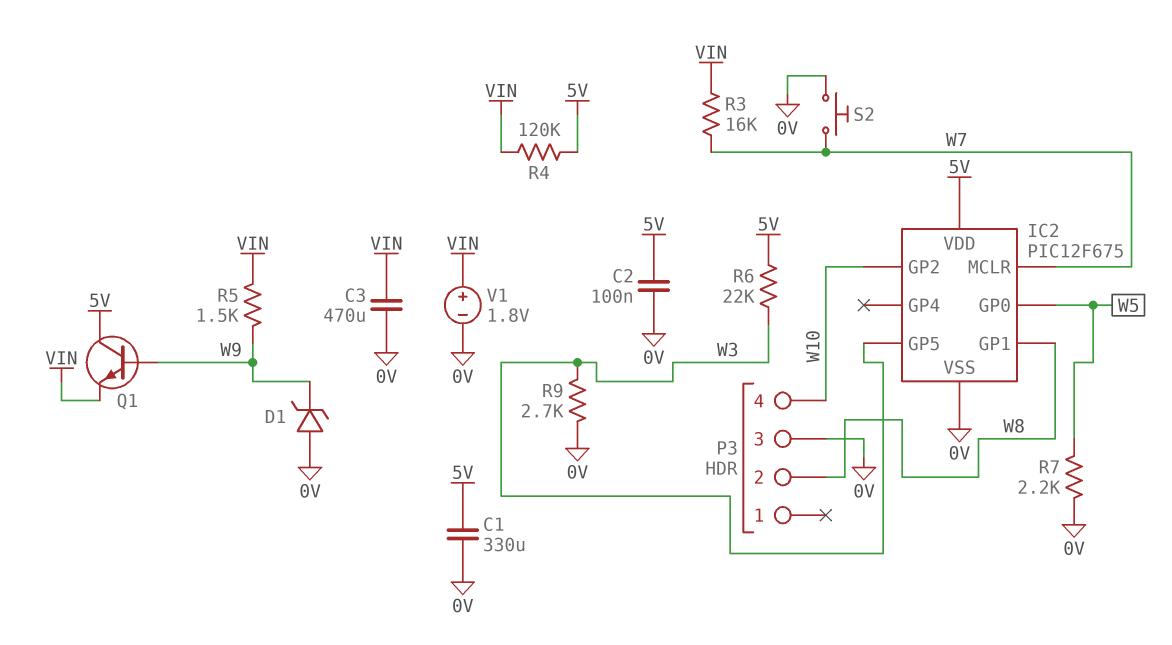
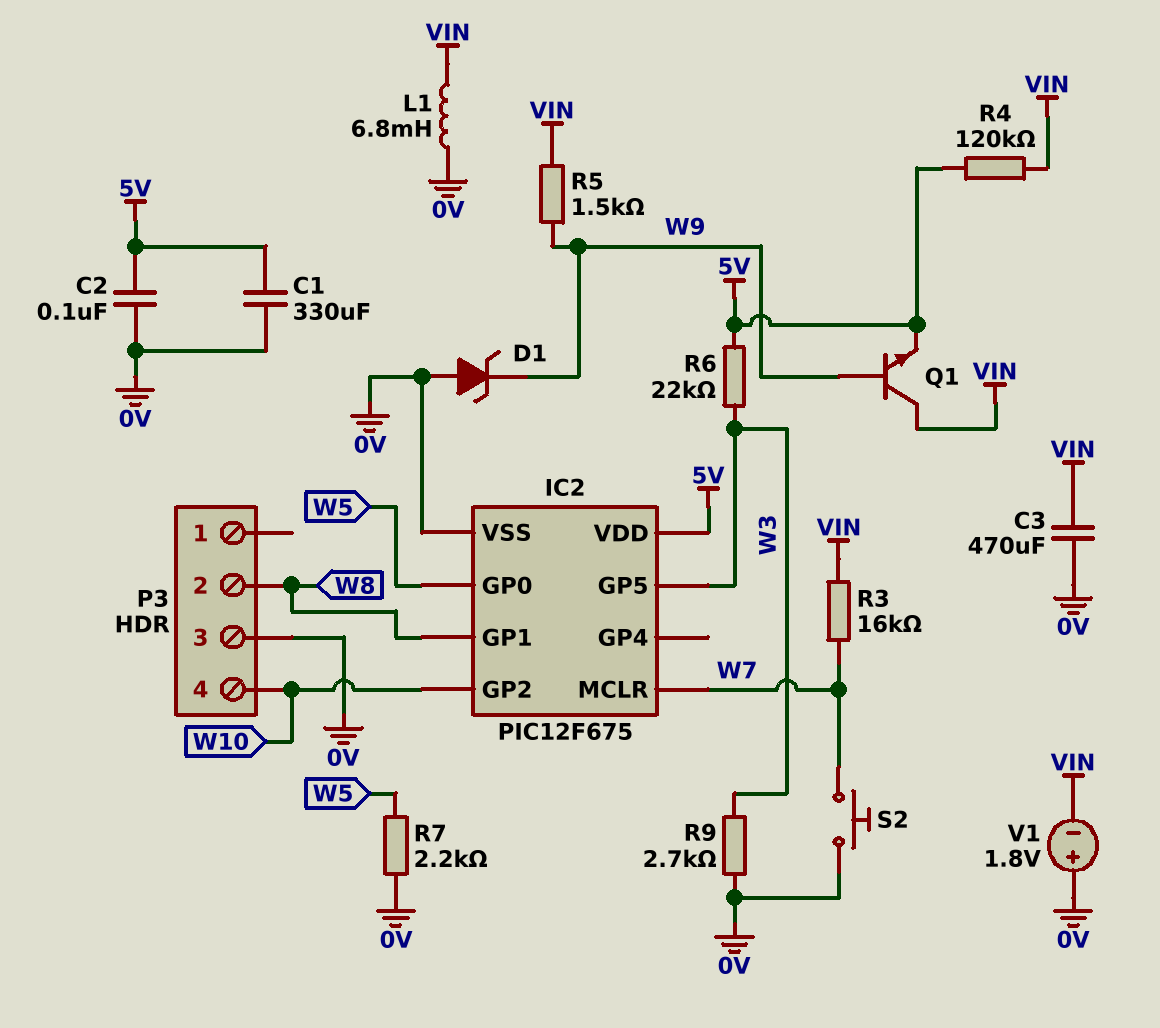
L1: none -> 6.8mH (0V, VIN)
Q1: NPN (B W9, C 5V, E VIN) -> NPN (B W9, C VIN, E 5V)
V1: 1.8V (plus VIN, minus 0V) -> 1.8V (plus 0V, minus VIN)

